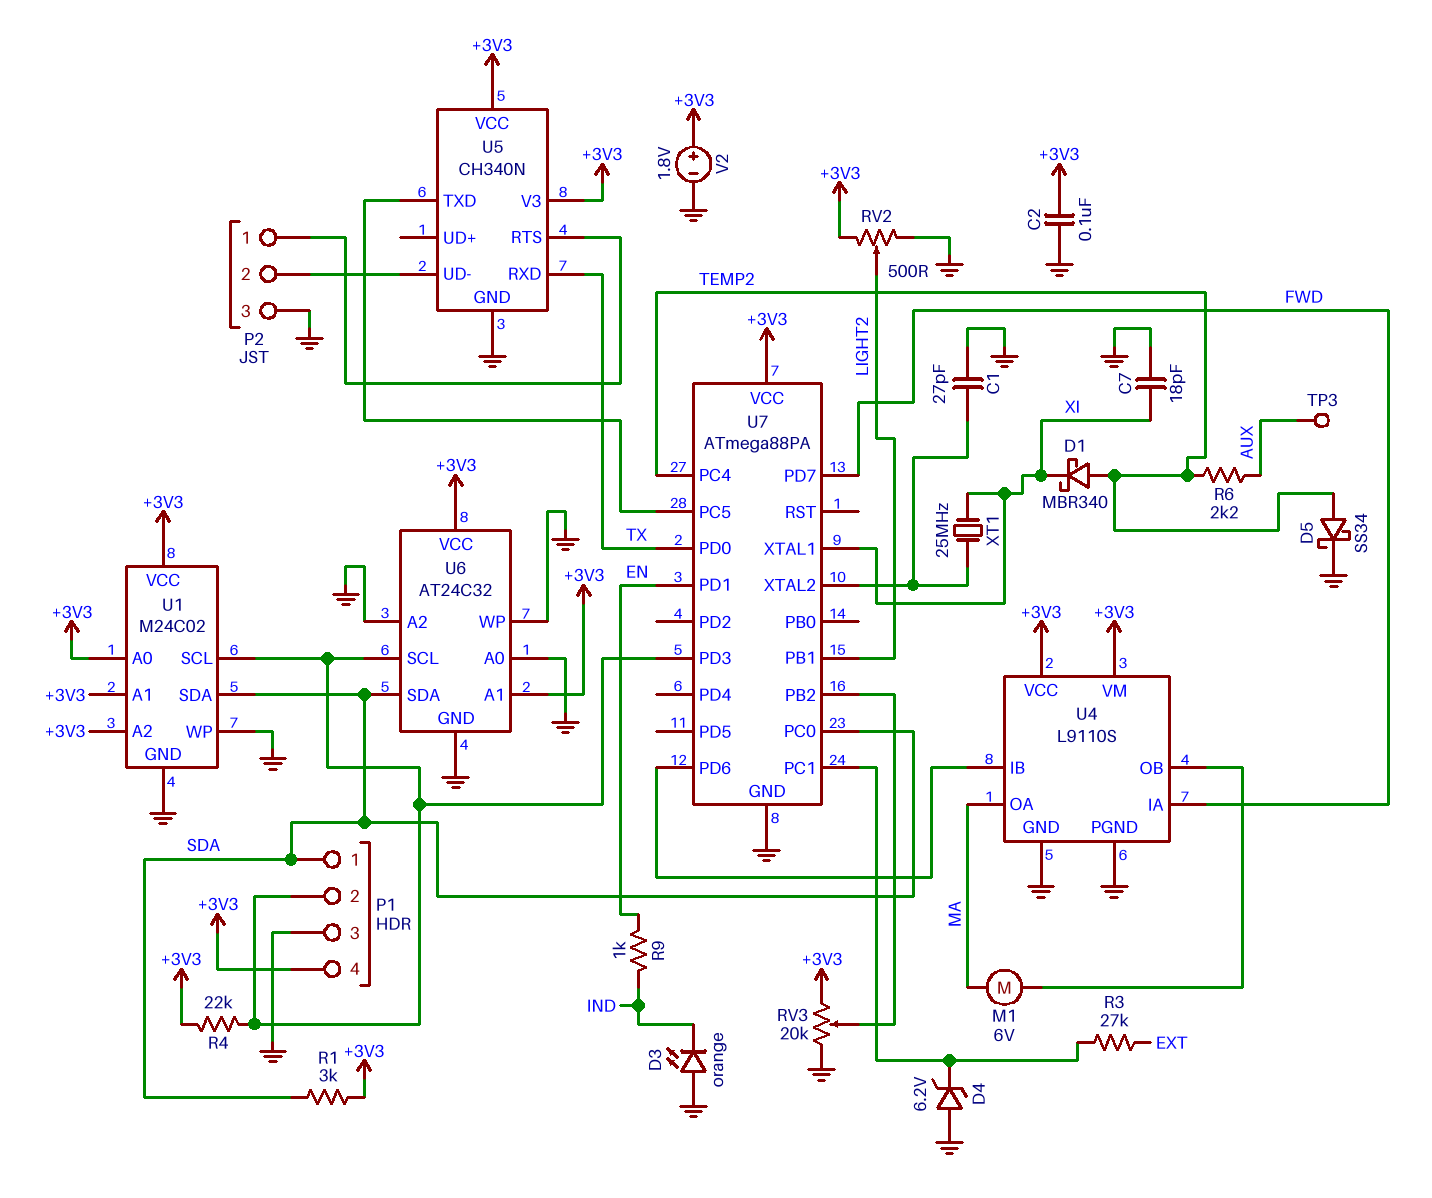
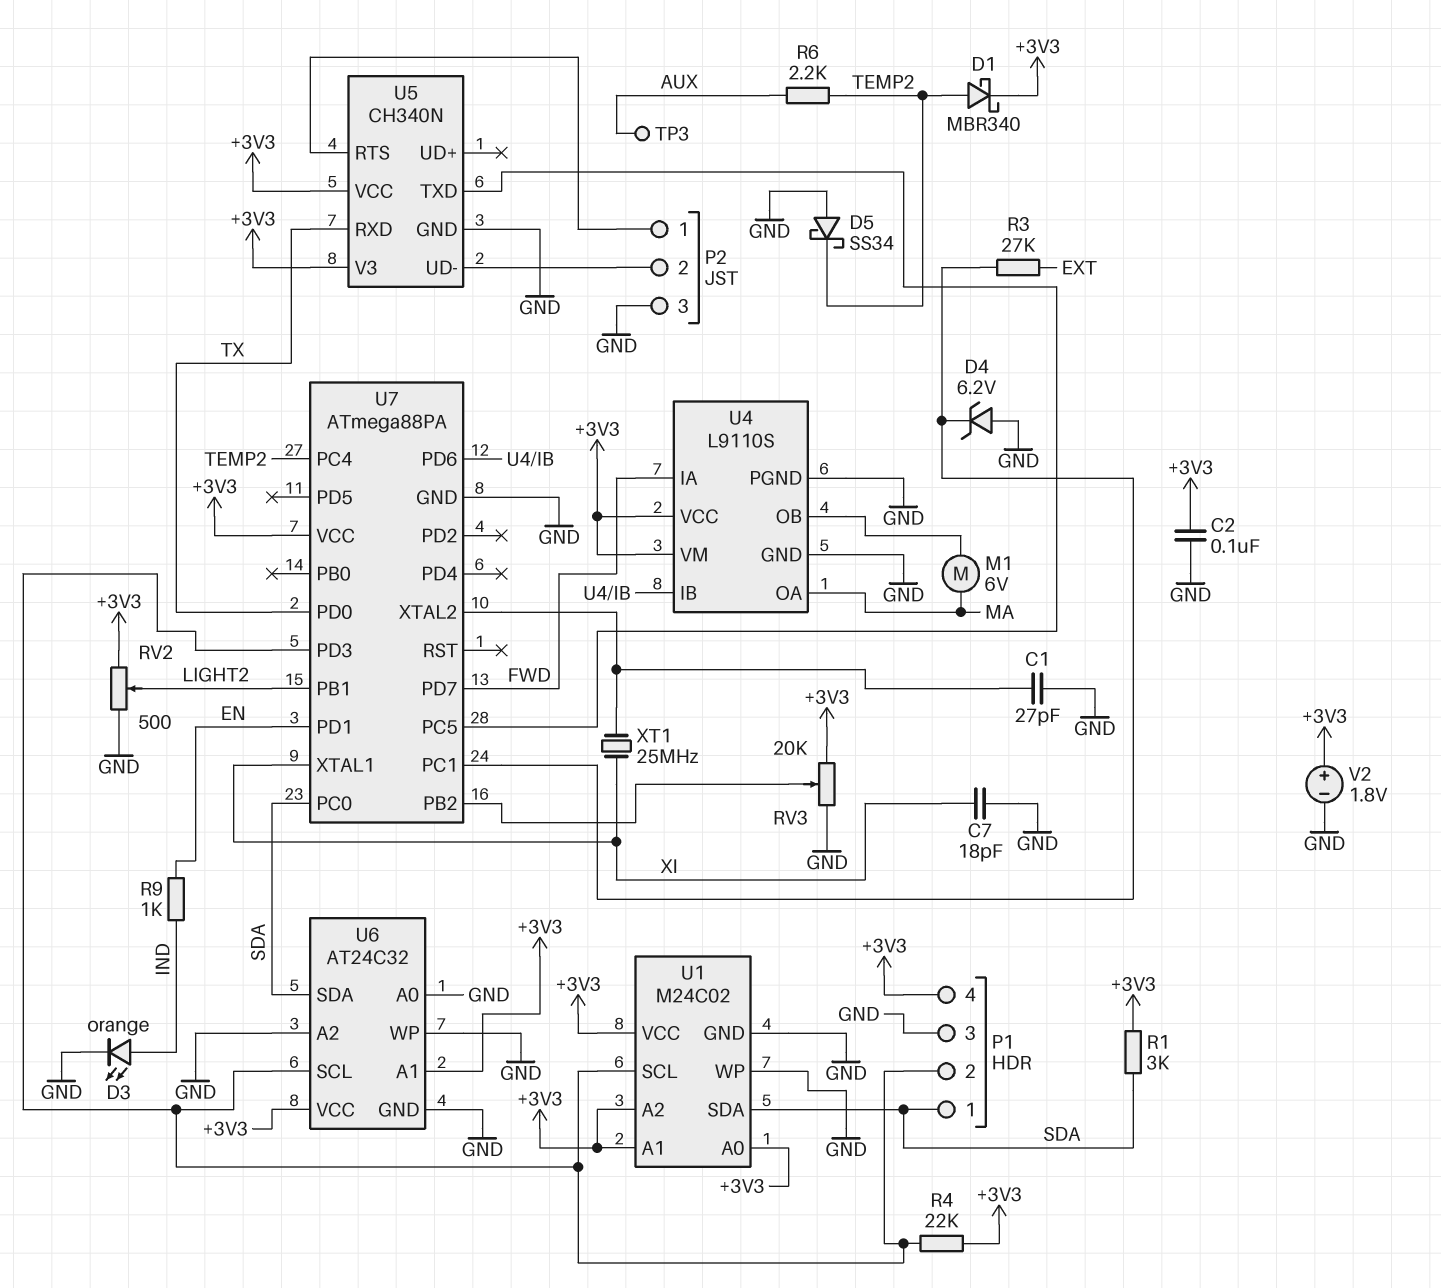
D1: schottky MBR340 (A TEMP2, K XI) -> schottky MBR340 (A TEMP2, K +3V3)
D3: LED orange (A GND, K IND) -> LED orange (A IND, K GND)
D5: schottky SS34 (A TEMP2, K GND) -> schottky SS34 (A GND, K TEMP2)

